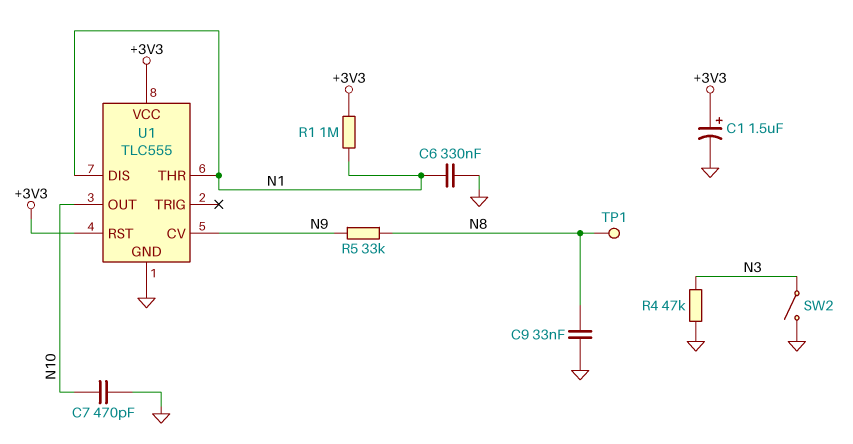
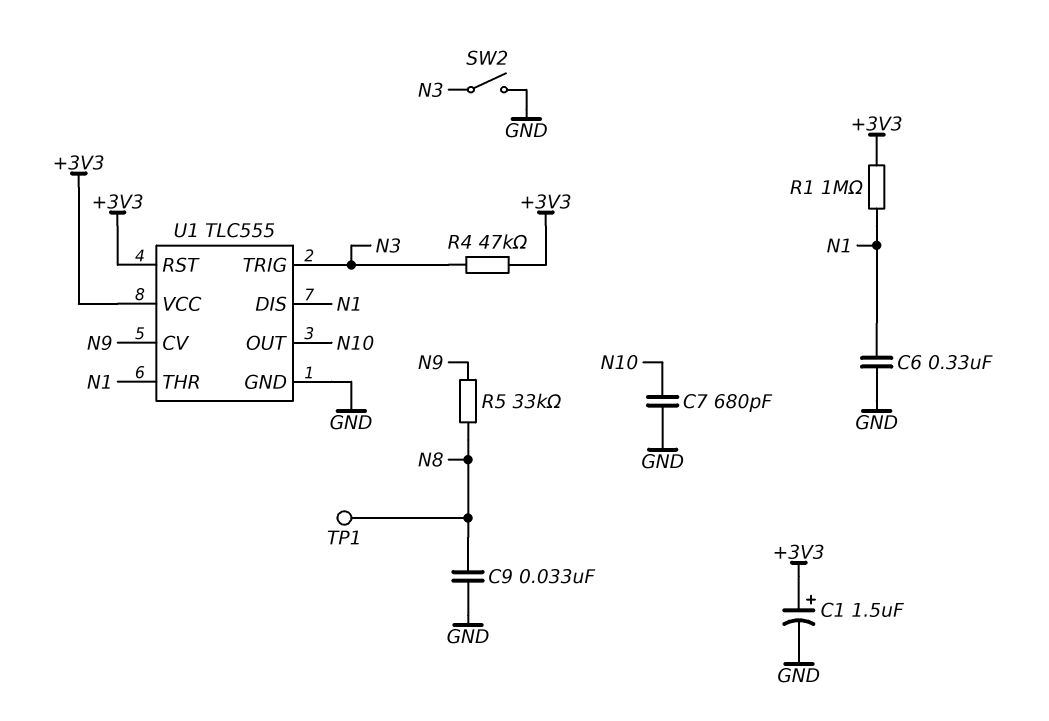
C7: 470pF (GND, N10) -> 680pF (GND, N10)
R4: 47k (GND, N3) -> 47k (+3V3, N3)
U1 pin TRIG: none -> N3

